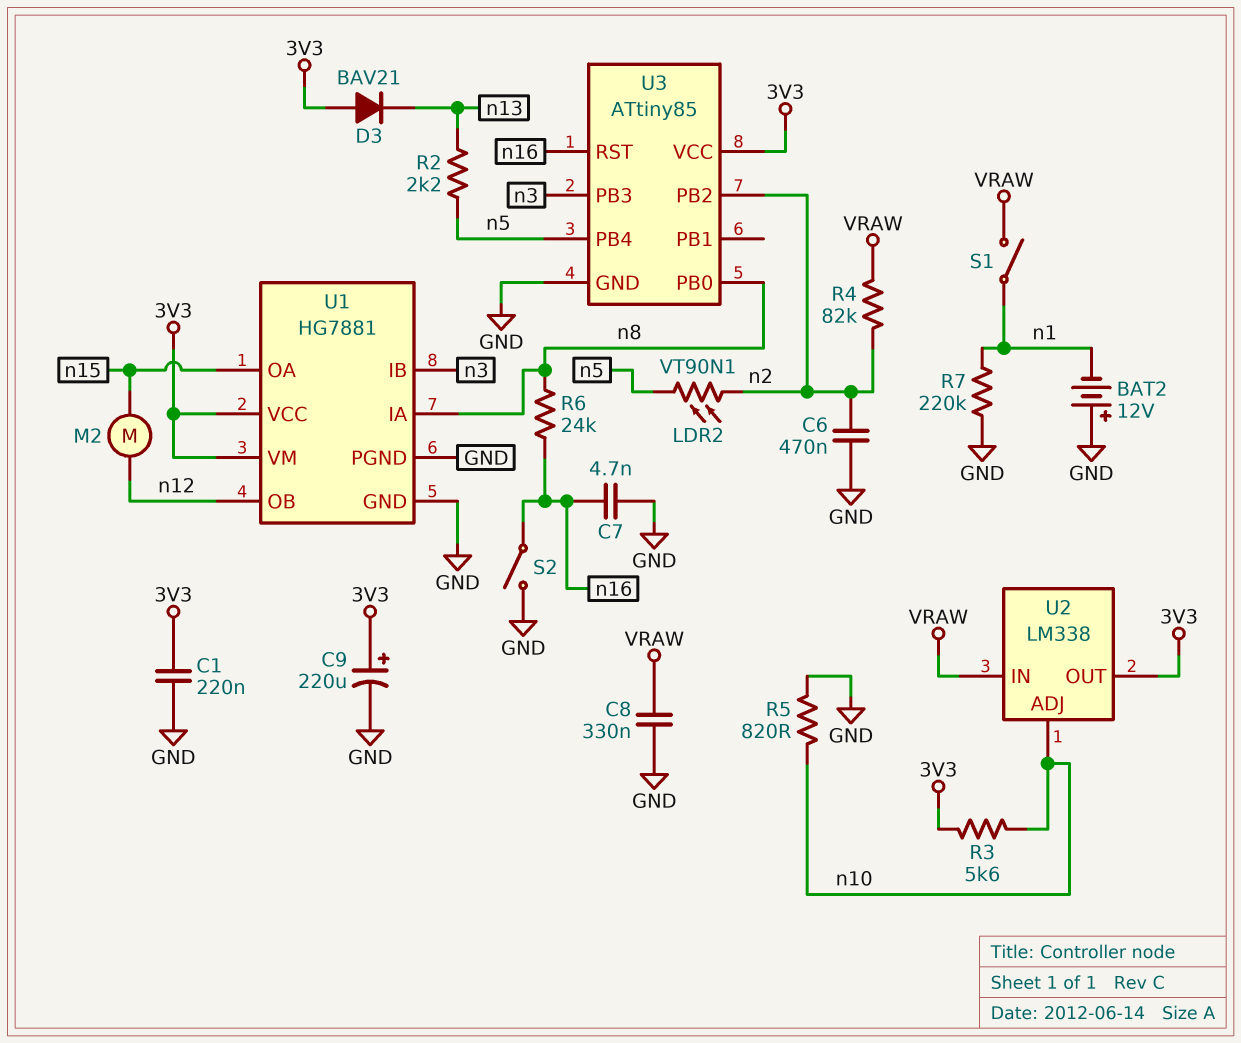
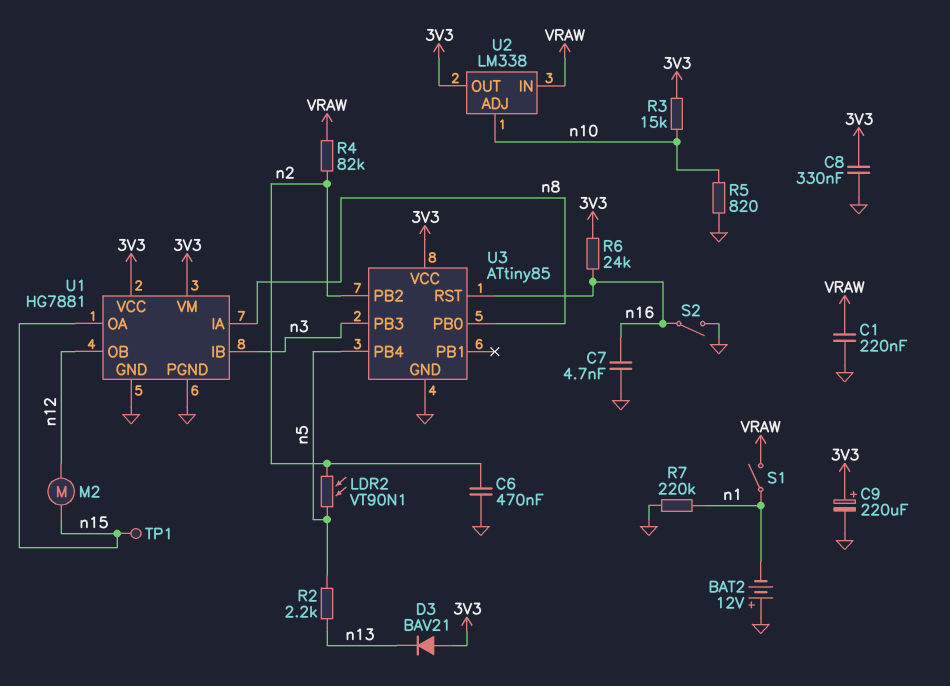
C1: 220nF (3V3, GND) -> 220nF (GND, VRAW)
C8: 330nF (GND, VRAW) -> 330nF (3V3, GND)
R3: 5.6k (3V3, n10) -> 15k (3V3, n10)
R6: 24k (n8, n16) -> 24k (3V3, n16)
TP1: none -> test point (n15)

